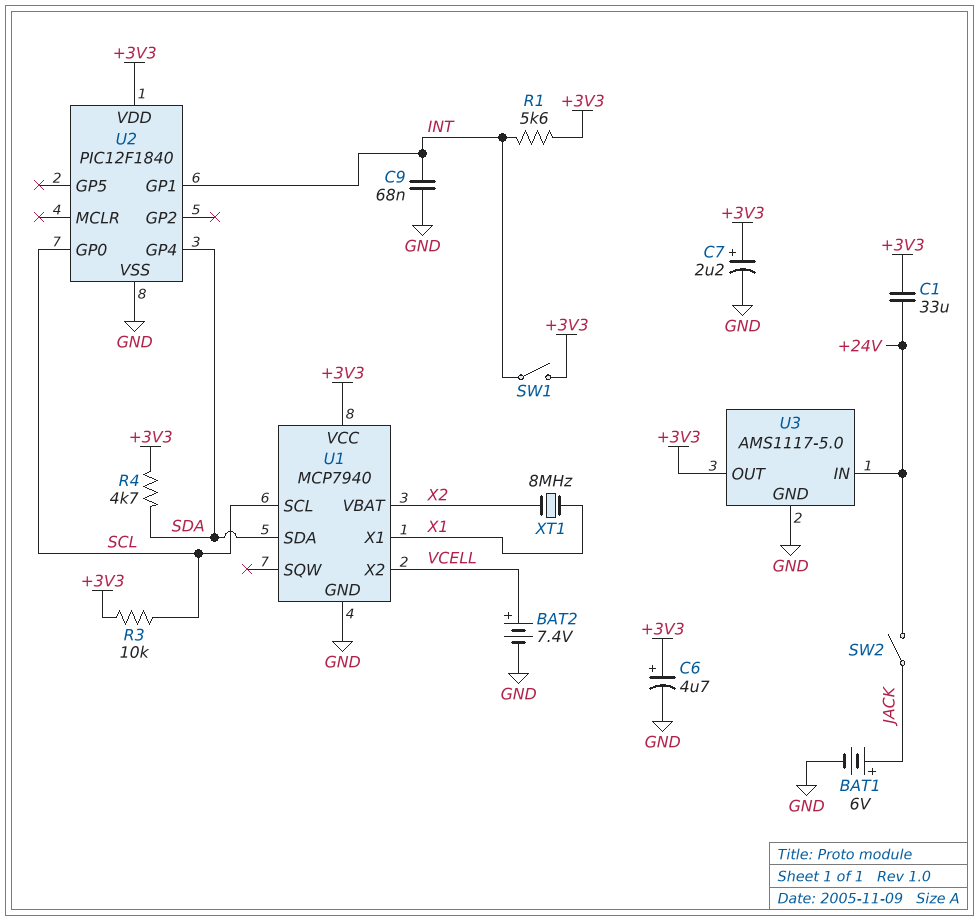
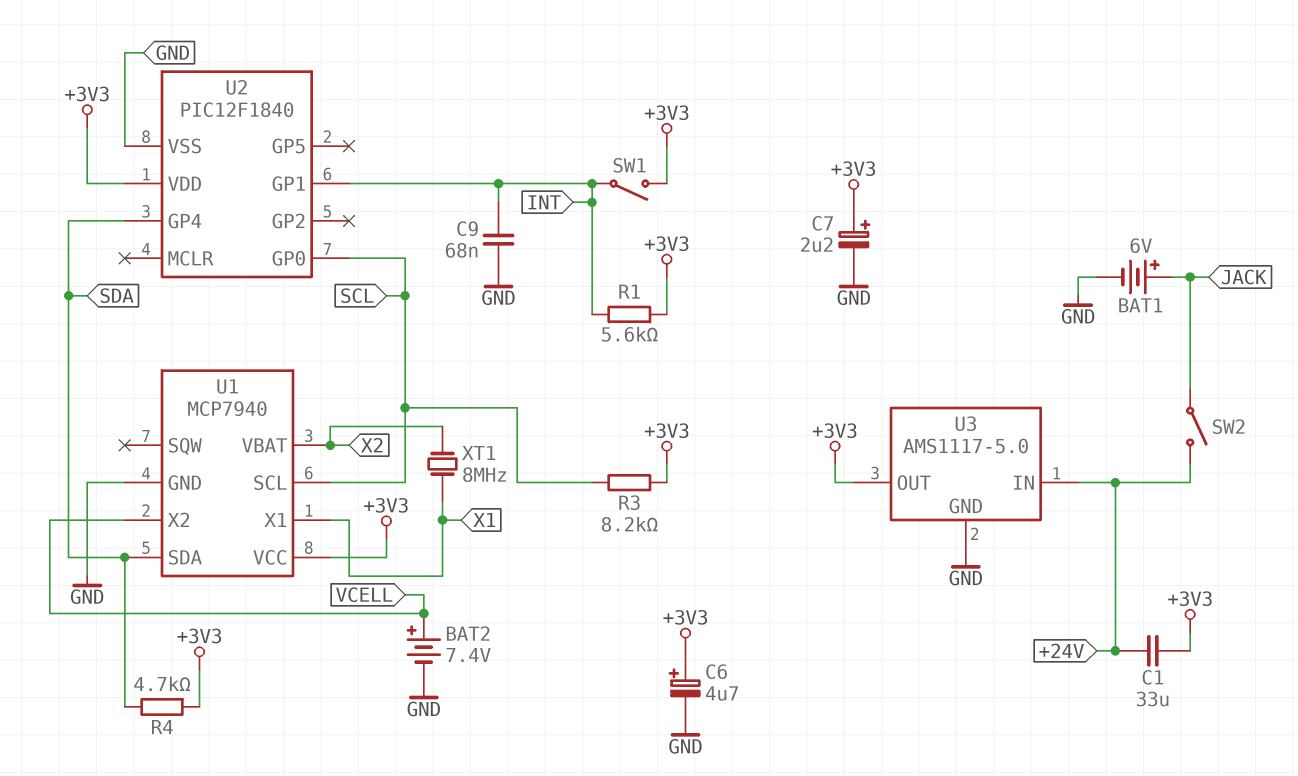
R3: 10k (+3V3, SCL) -> 8.2k (+3V3, SCL)

